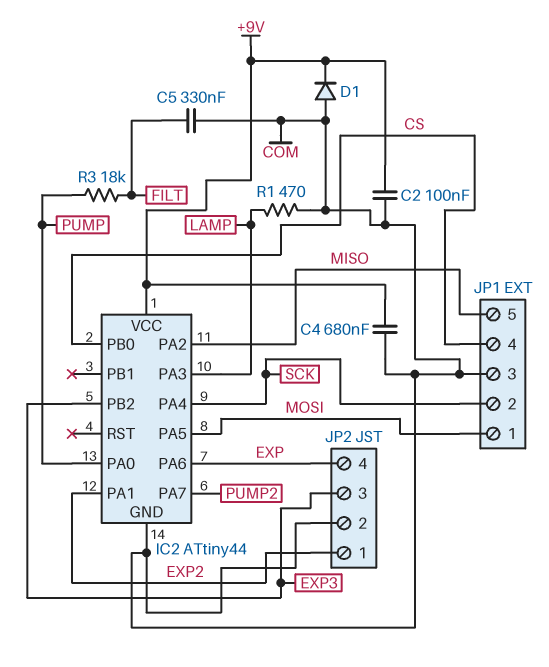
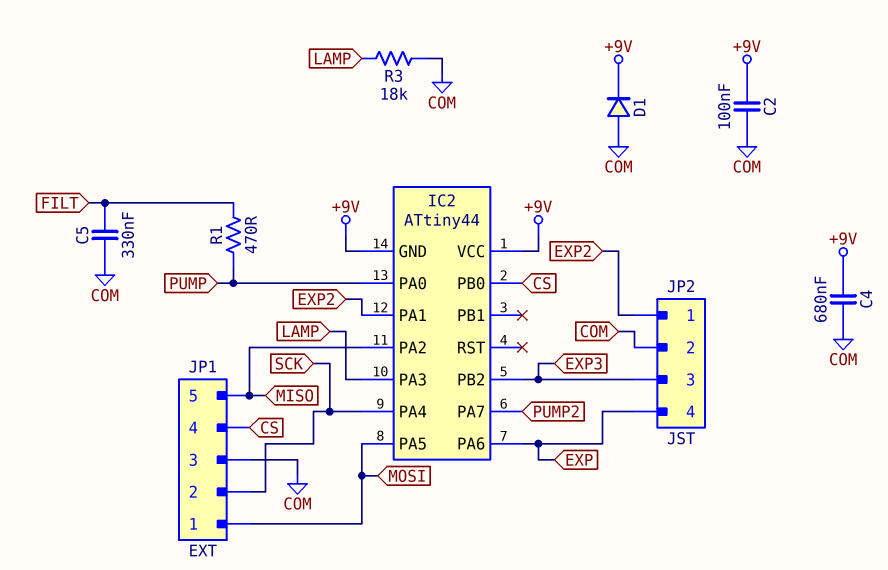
IC2 pin GND: COM -> +9V
R1: 470 (COM, LAMP) -> 470 (FILT, PUMP)
R3: 18k (FILT, PUMP) -> 18k (COM, LAMP)

